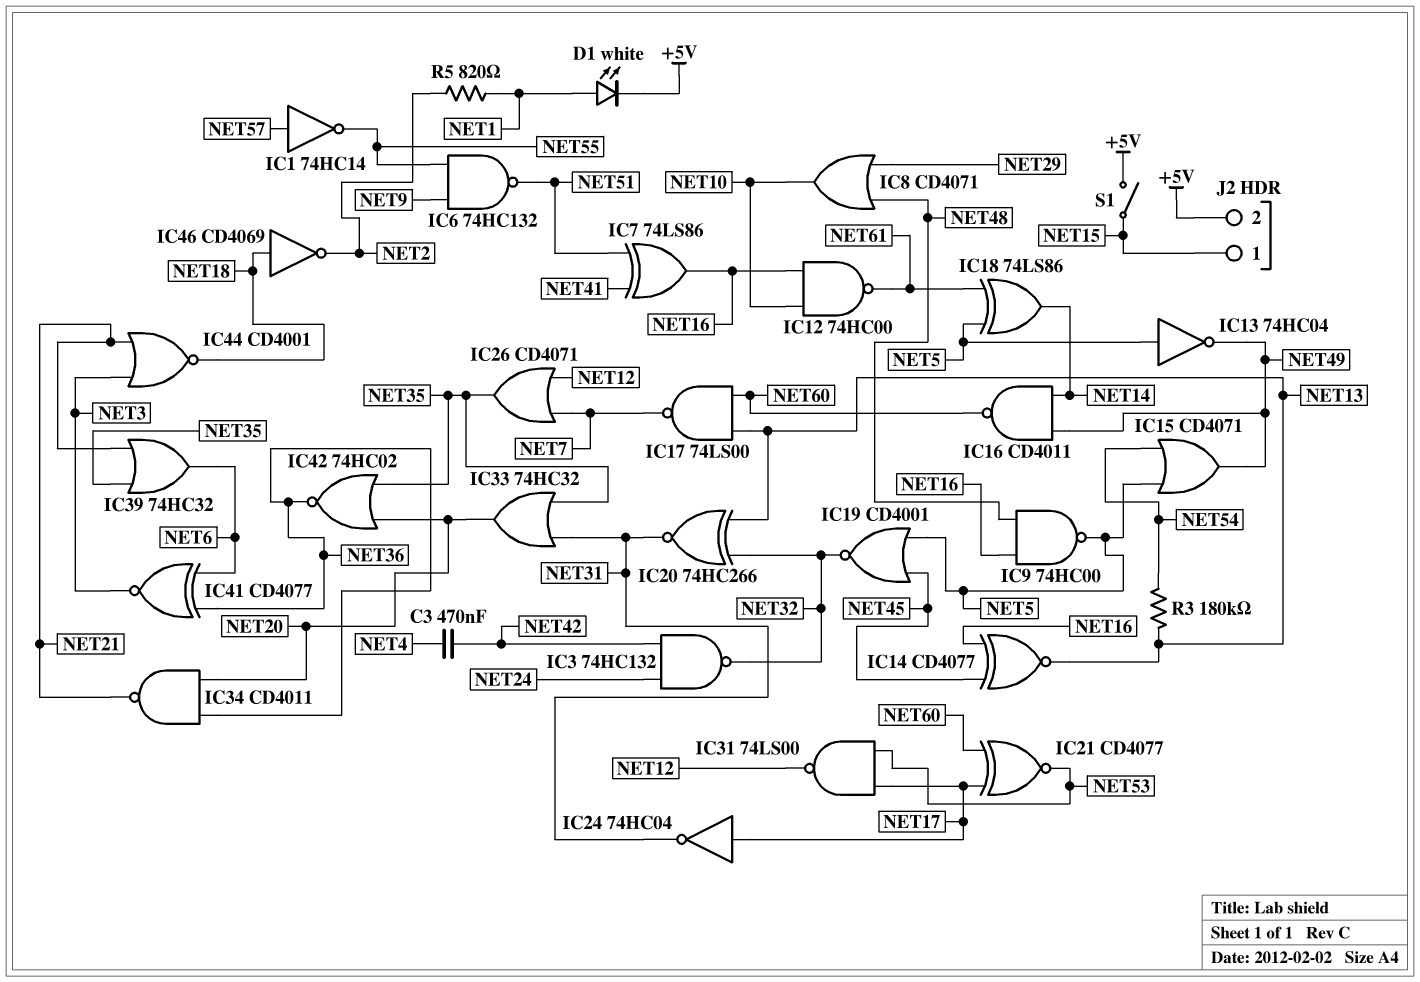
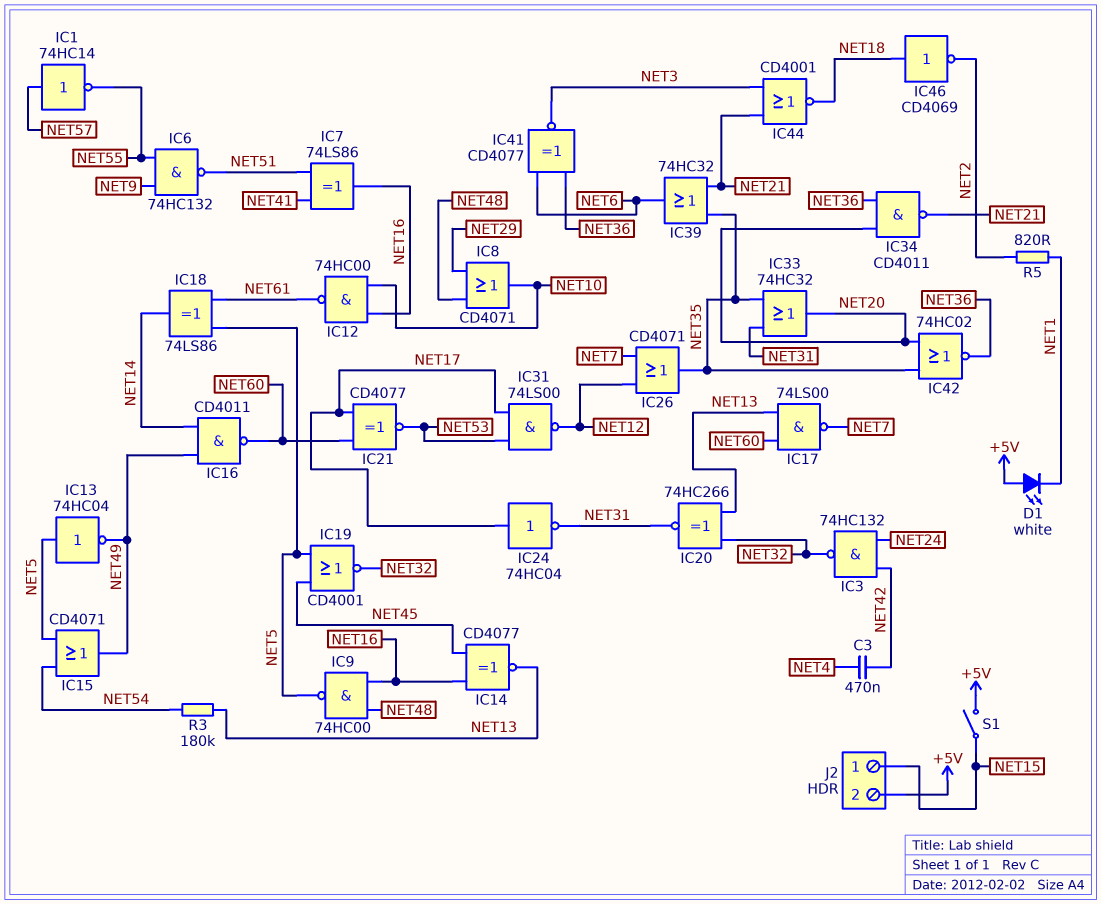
D1: LED white (A NET1, K +5V) -> LED white (A +5V, K NET1)

